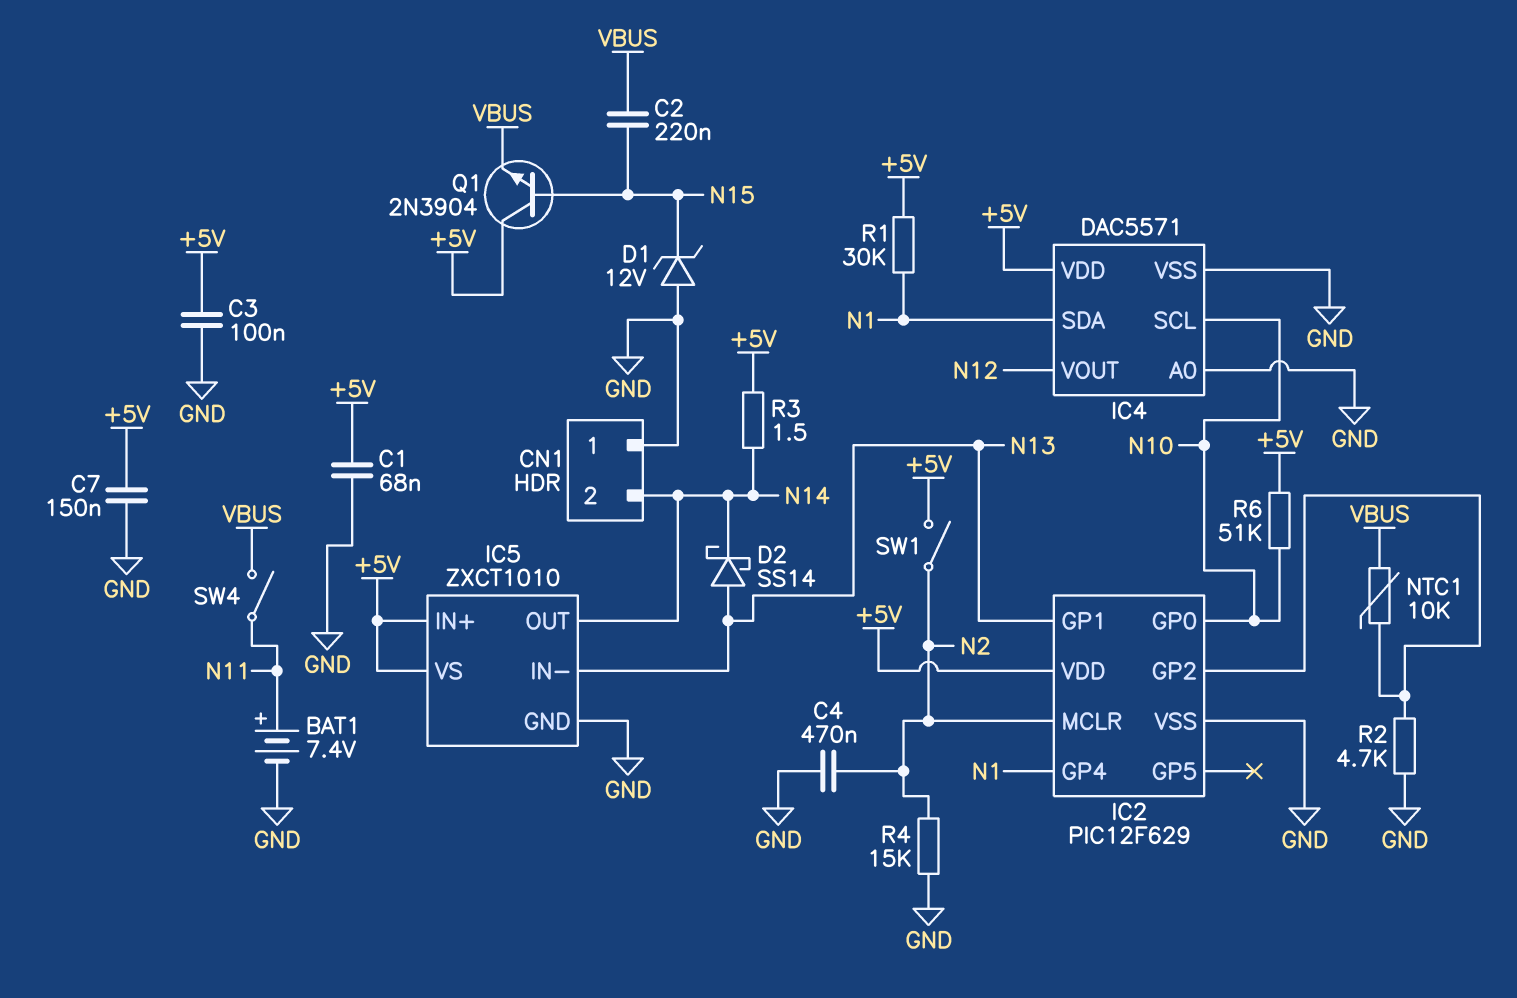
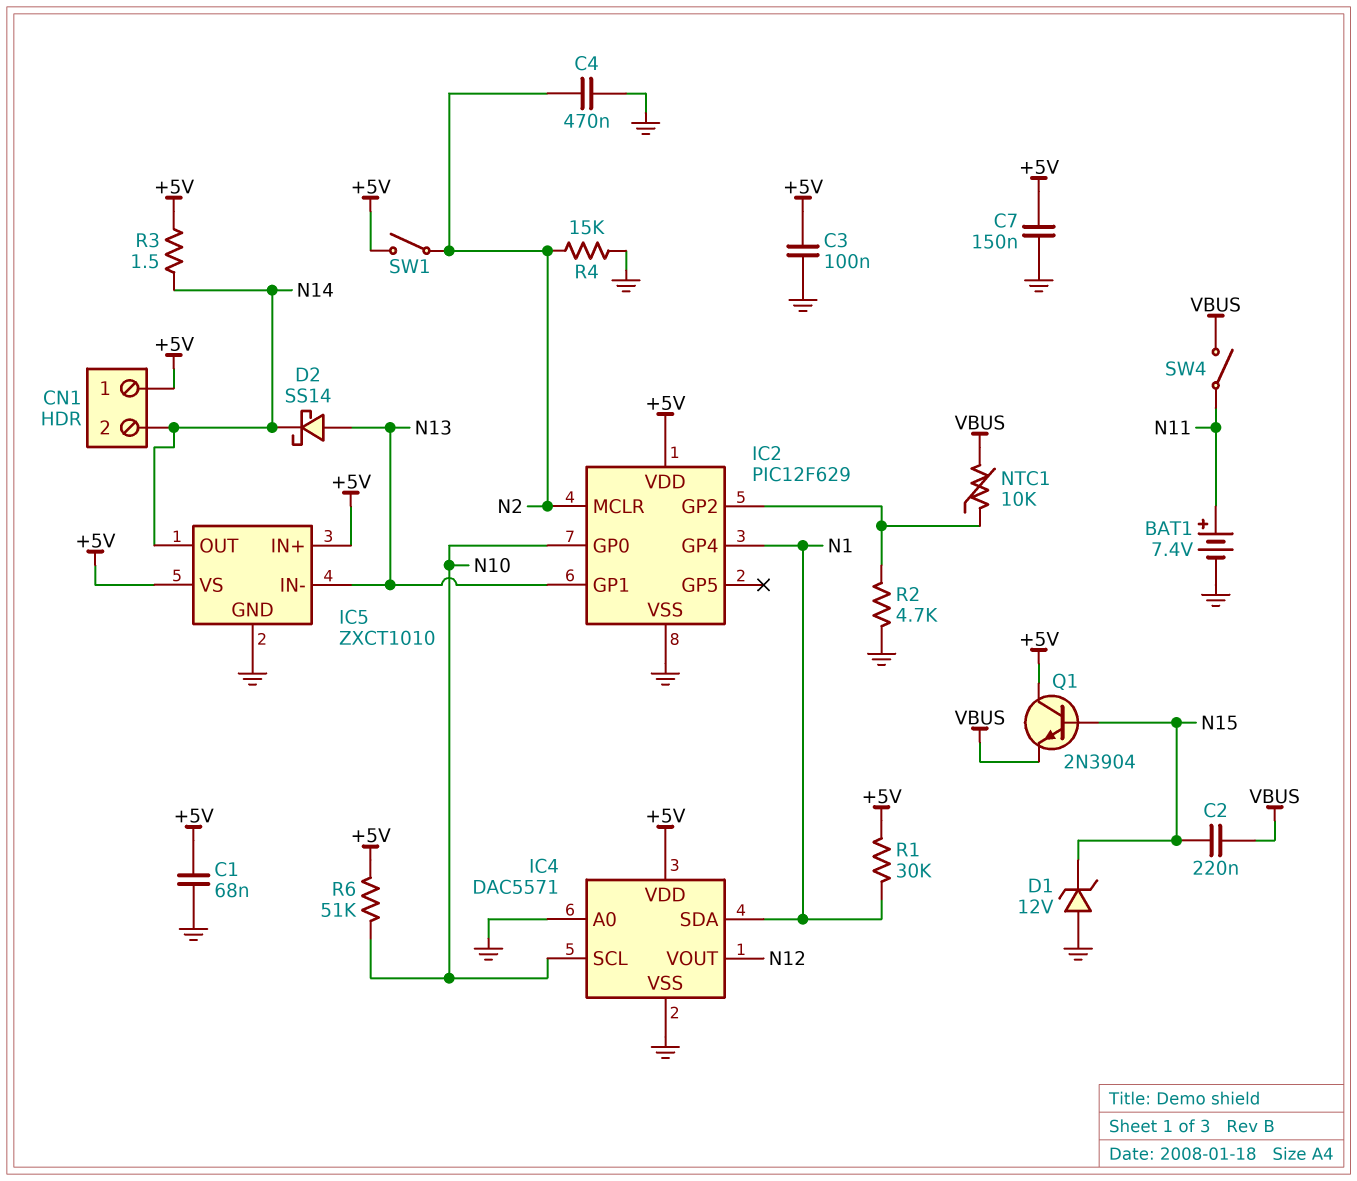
CN1 pin 1: GND -> +5V

